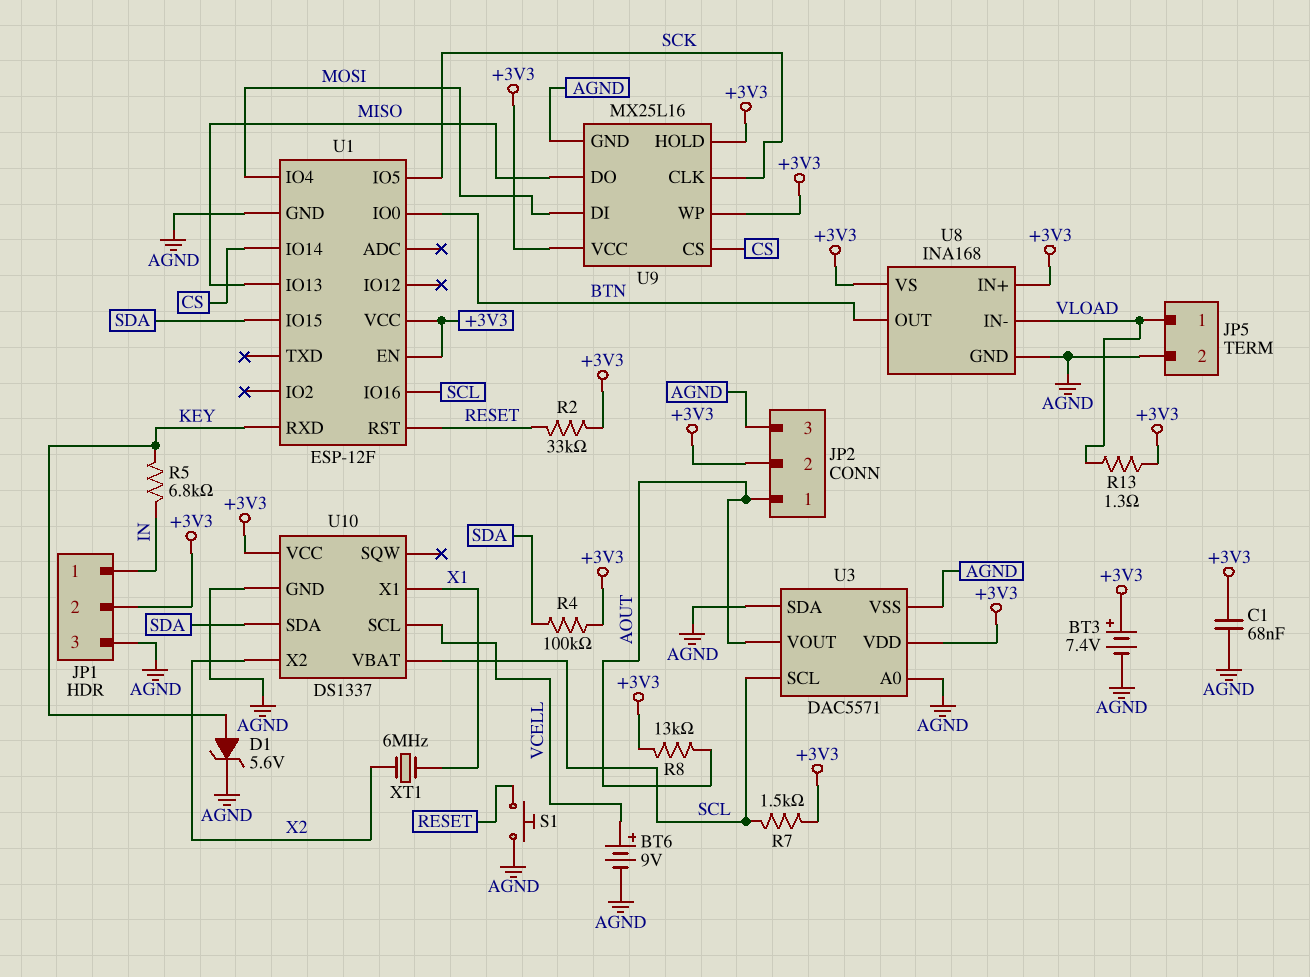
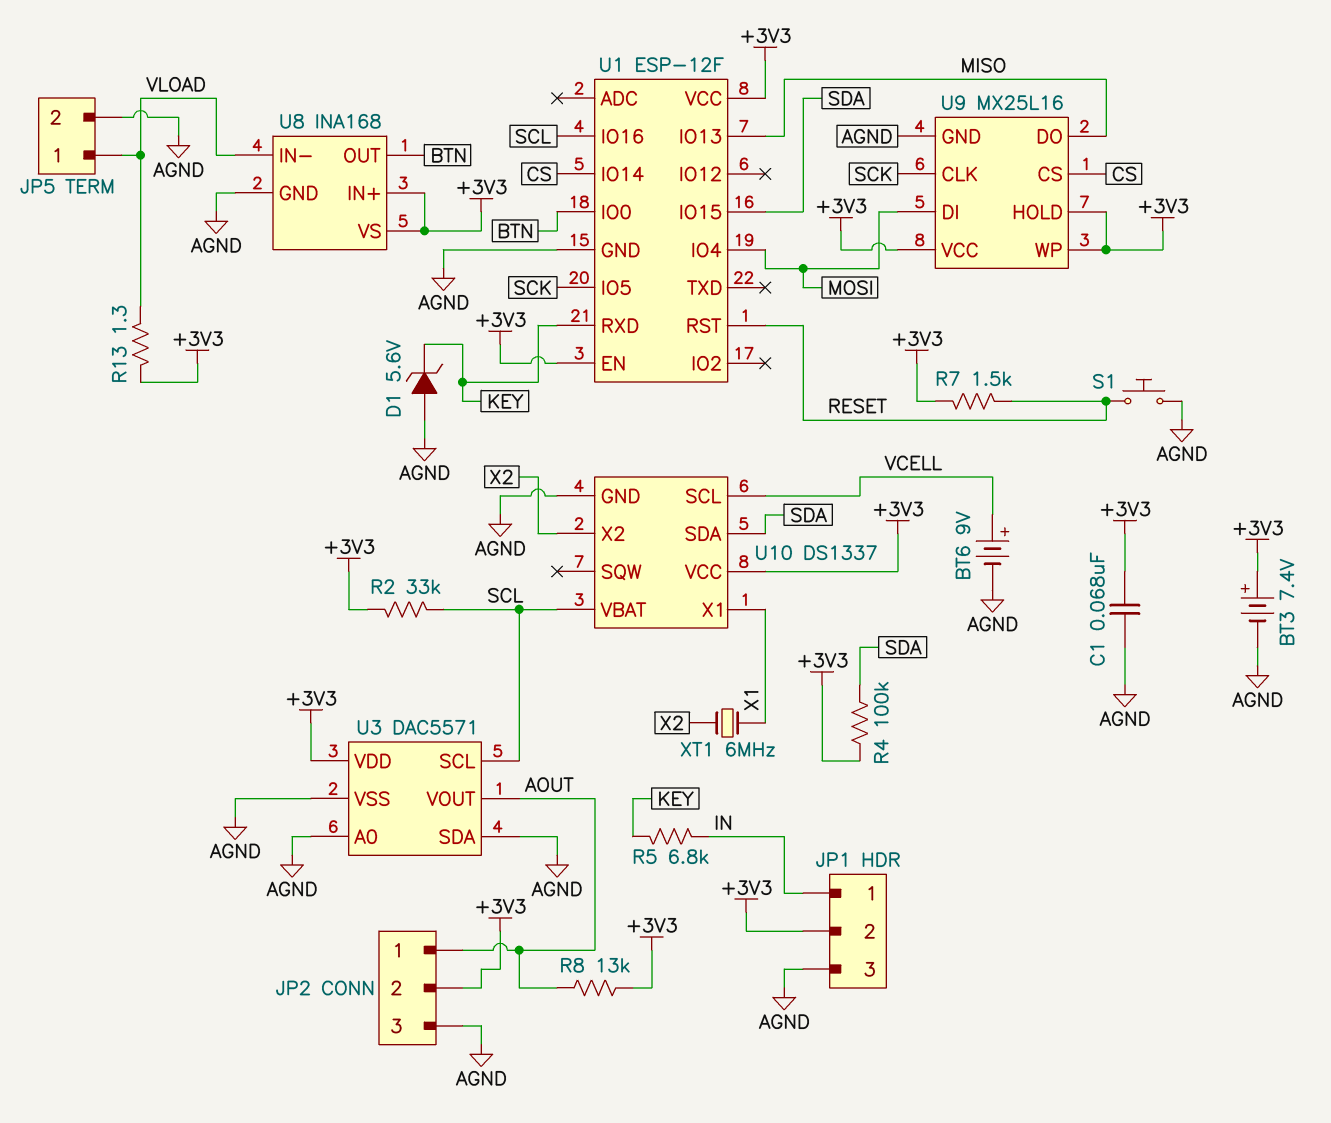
D1: zener 5.6V (A KEY, K AGND) -> zener 5.6V (A AGND, K KEY)
R2: 33k (+3V3, RESET) -> 33k (+3V3, SCL)
R7: 1.5k (+3V3, SCL) -> 1.5k (+3V3, RESET)

